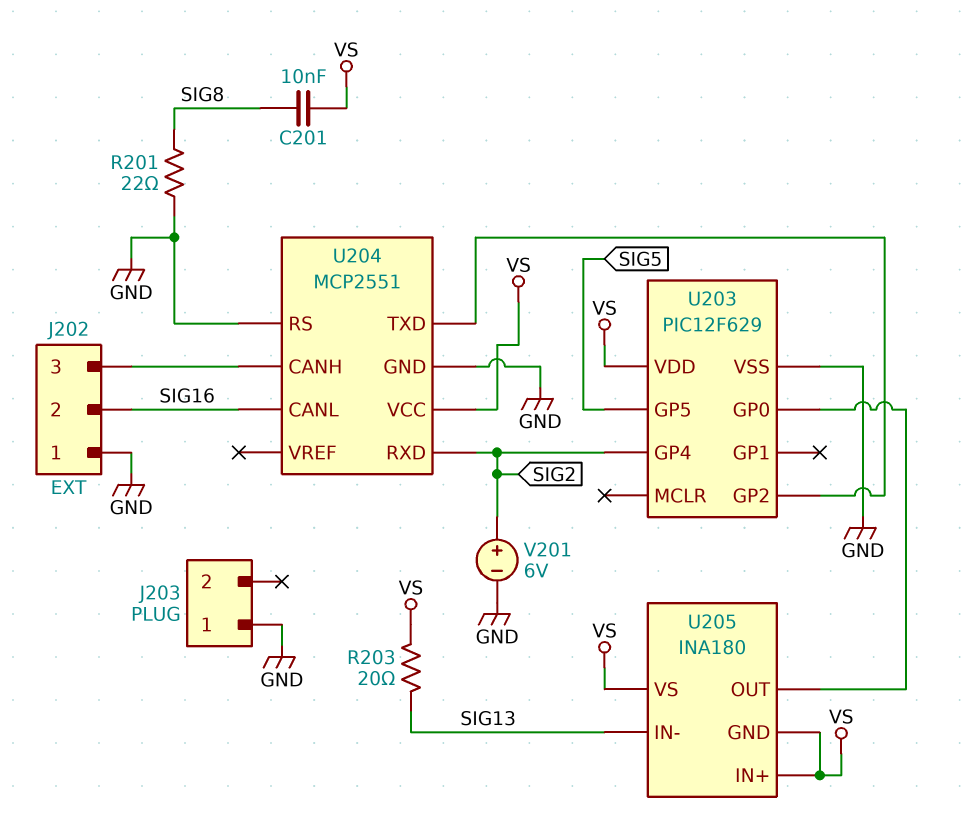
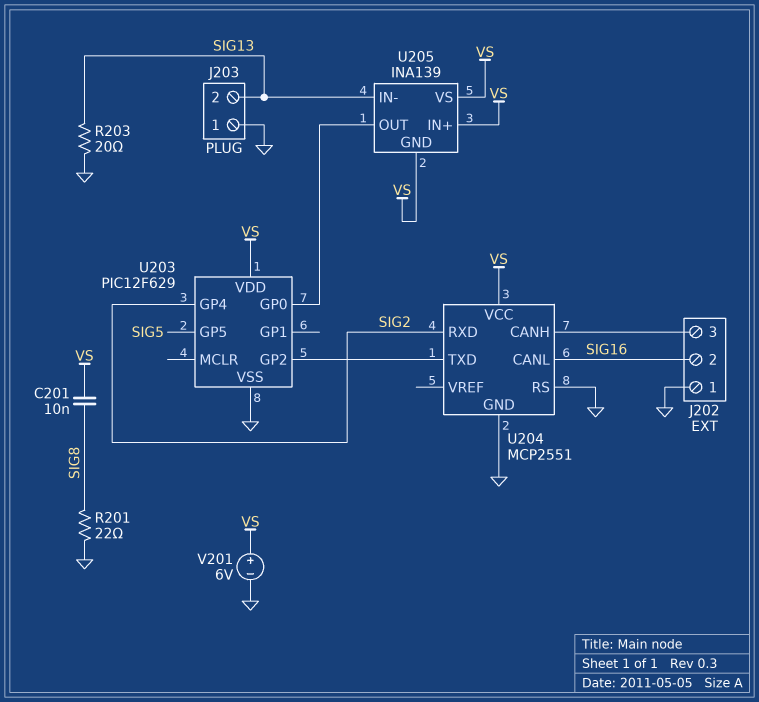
J203 pin 2: none -> SIG13
R203: 20 (SIG13, VS) -> 20 (GND, SIG13)
U205: INA180 -> INA139
V201: 6V (plus SIG2, minus GND) -> 6V (plus VS, minus GND)

